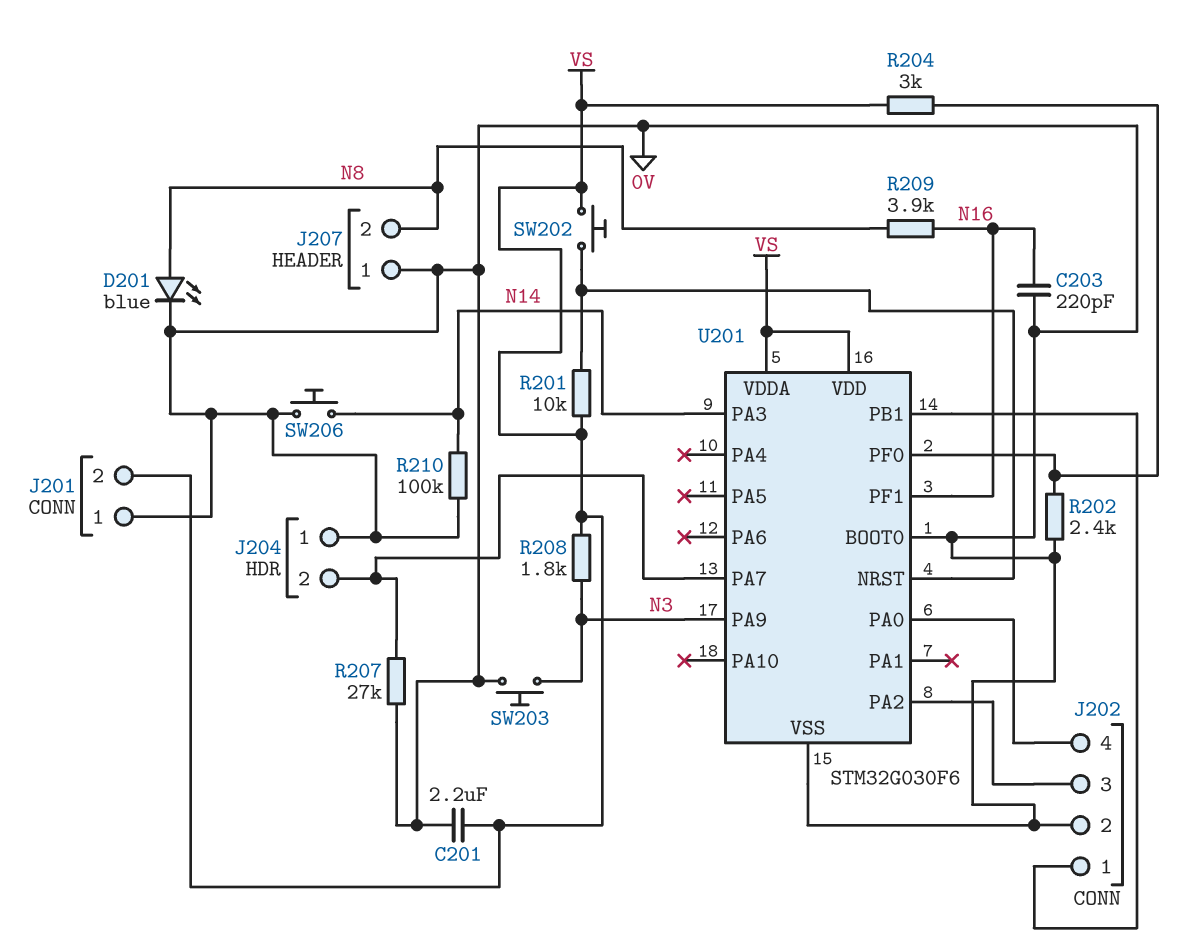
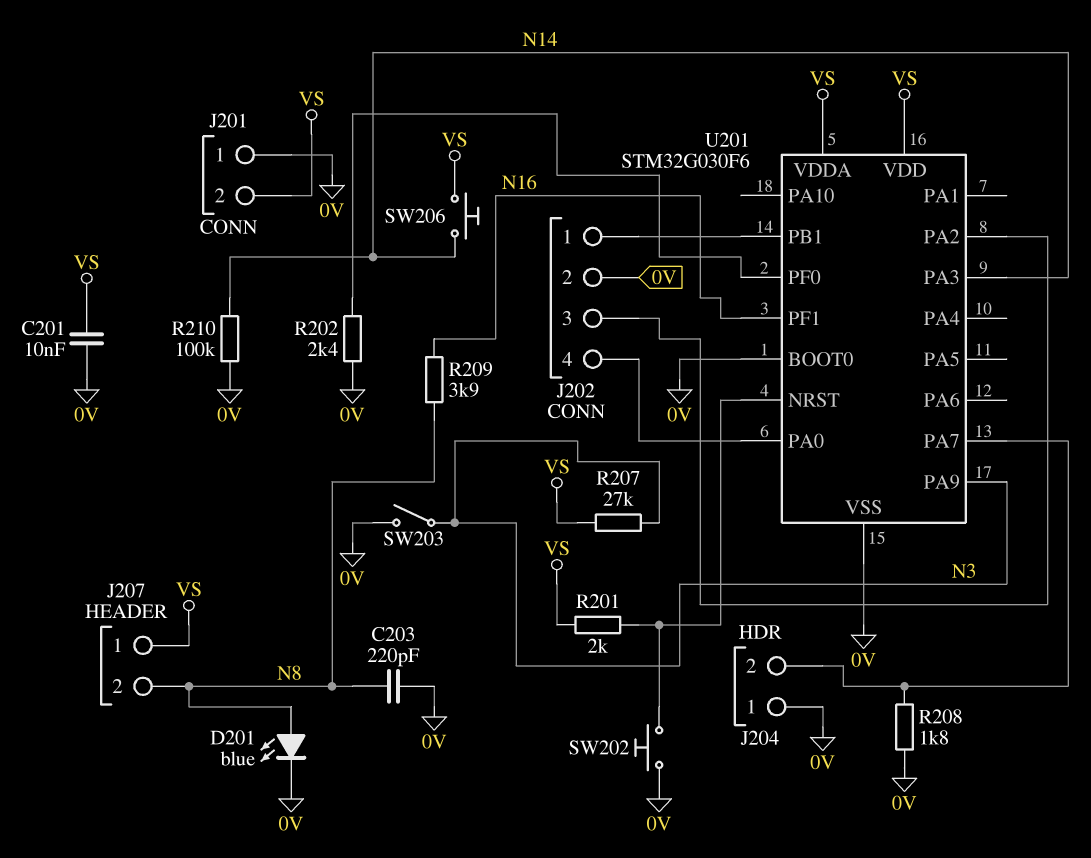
C201: 2.2uF (0V, VS) -> 10nF (0V, VS)
C203: 220pF (0V, N16) -> 220pF (0V, N8)
J207 pin 1: 0V -> VS
R201: 10k (U201/NRST, VS) -> 2k (U201/NRST, VS)
R204: 3k (U201/PF0, VS) -> none
R207: 27k (0V, J204/2) -> 27k (N3, VS)
R208: 1.8k (N3, VS) -> 1.8k (0V, J204/2)
SW202: button (U201/NRST, VS) -> button (0V, U201/NRST)
SW203: button (0V, N3) -> switch (0V, N3)
SW206: button (0V, N14) -> button (N14, VS)

